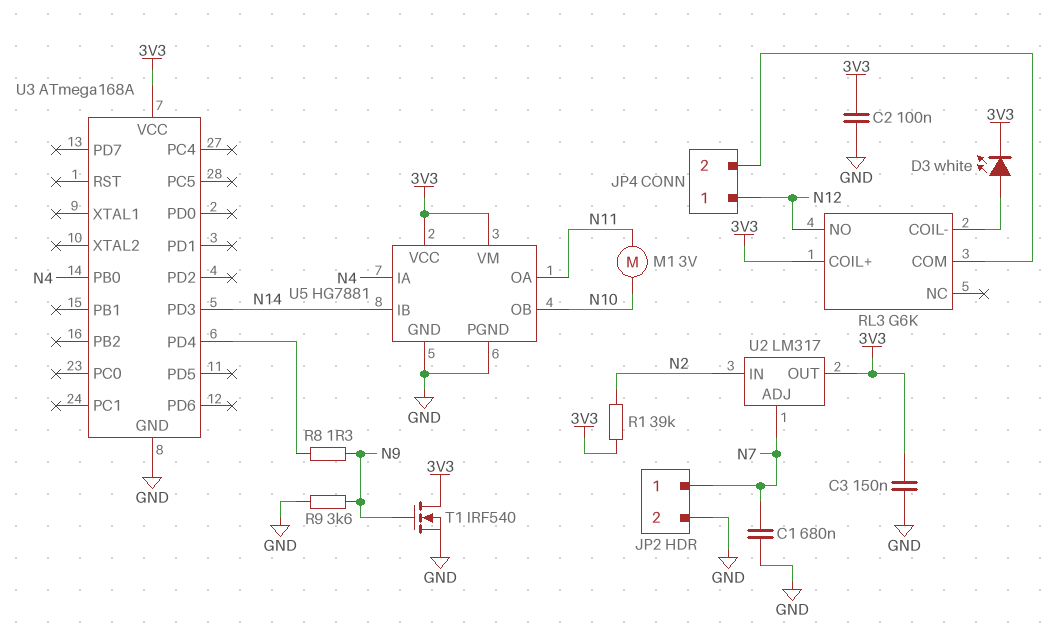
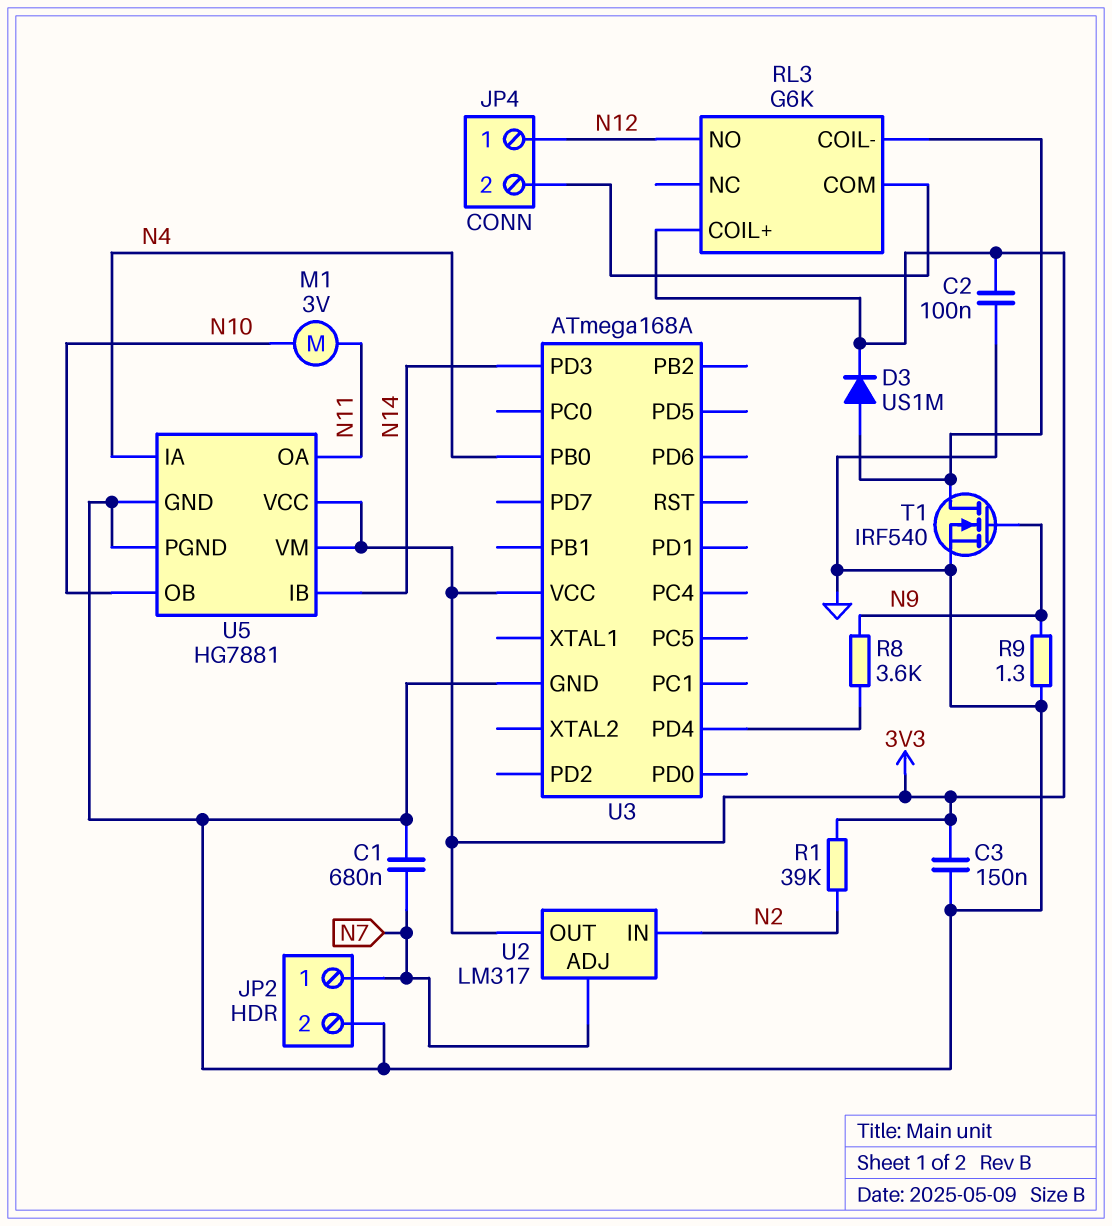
D3: LED white (A RL3/COIL-, K 3V3) -> diode US1M (A RL3/COIL-, K 3V3)
R8: 1.3 (N9, U3/PD4) -> 3.6k (N9, U3/PD4)
R9: 3.6k (GND, N9) -> 1.3 (GND, N9)
T1: NMOS IRF540 (G N9, D 3V3, S GND) -> NMOS IRF540 (G N9, D RL3/COIL-, S GND)

